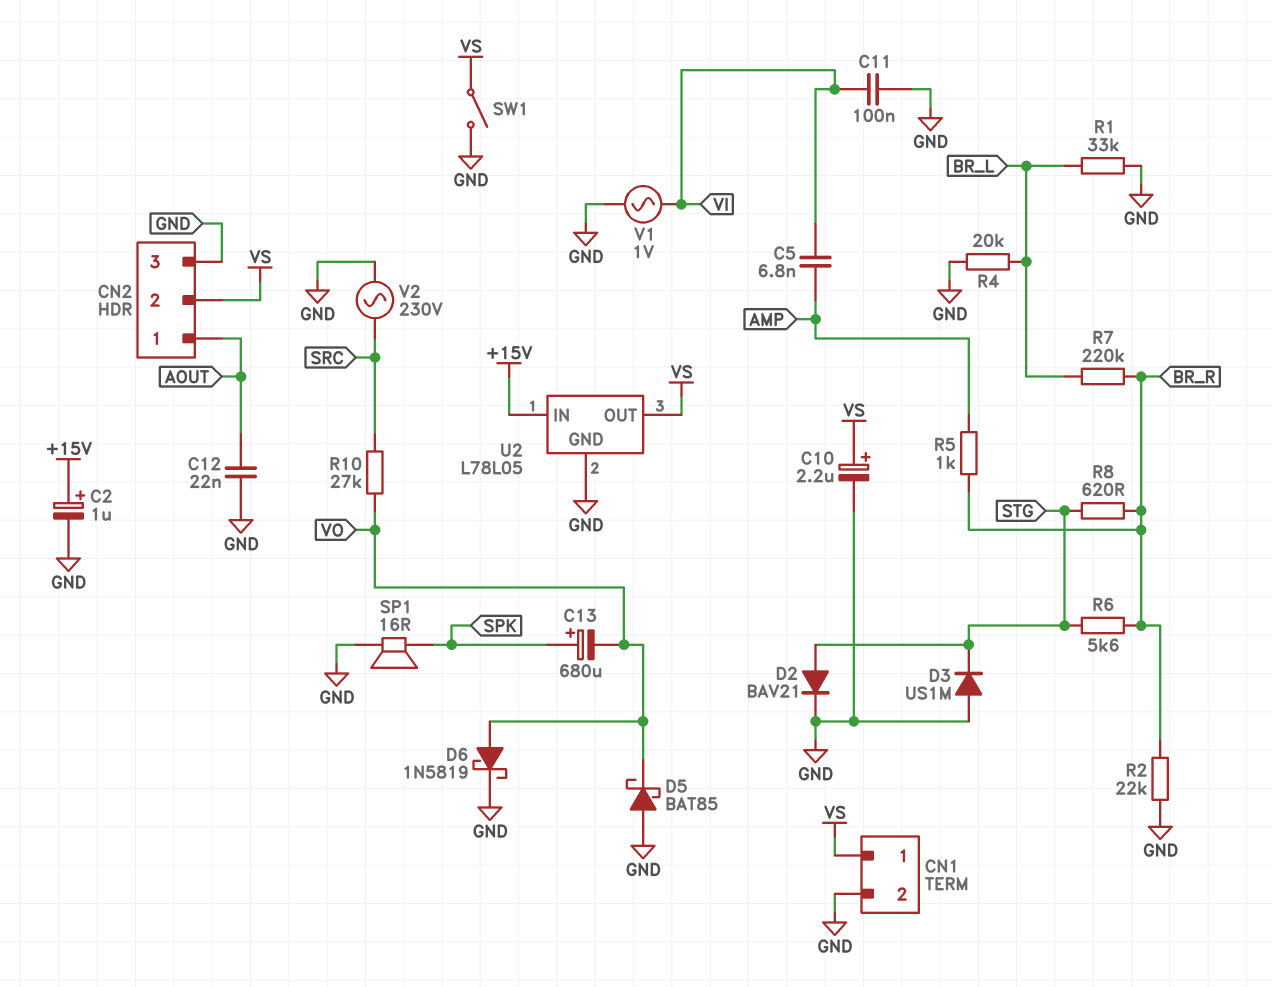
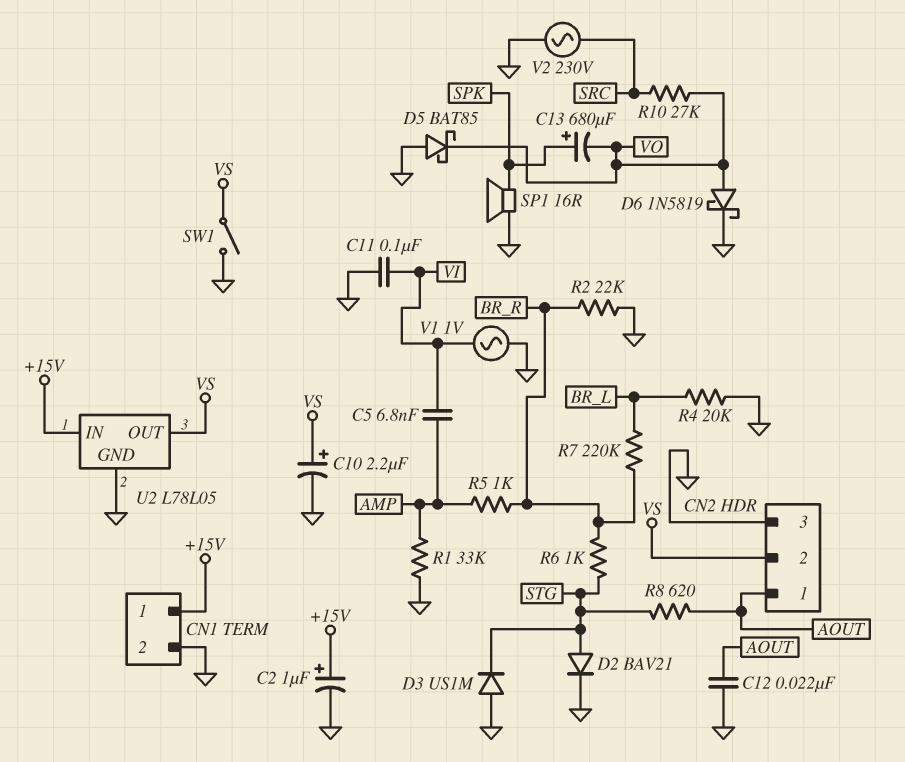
CN1 pin 1: VS -> +15V
R1: 33k (BR_L, GND) -> 33k (AMP, GND)
R6: 5.6k (BR_R, STG) -> 1k (BR_R, STG)
R8: 620 (BR_R, STG) -> 620 (AOUT, STG)

